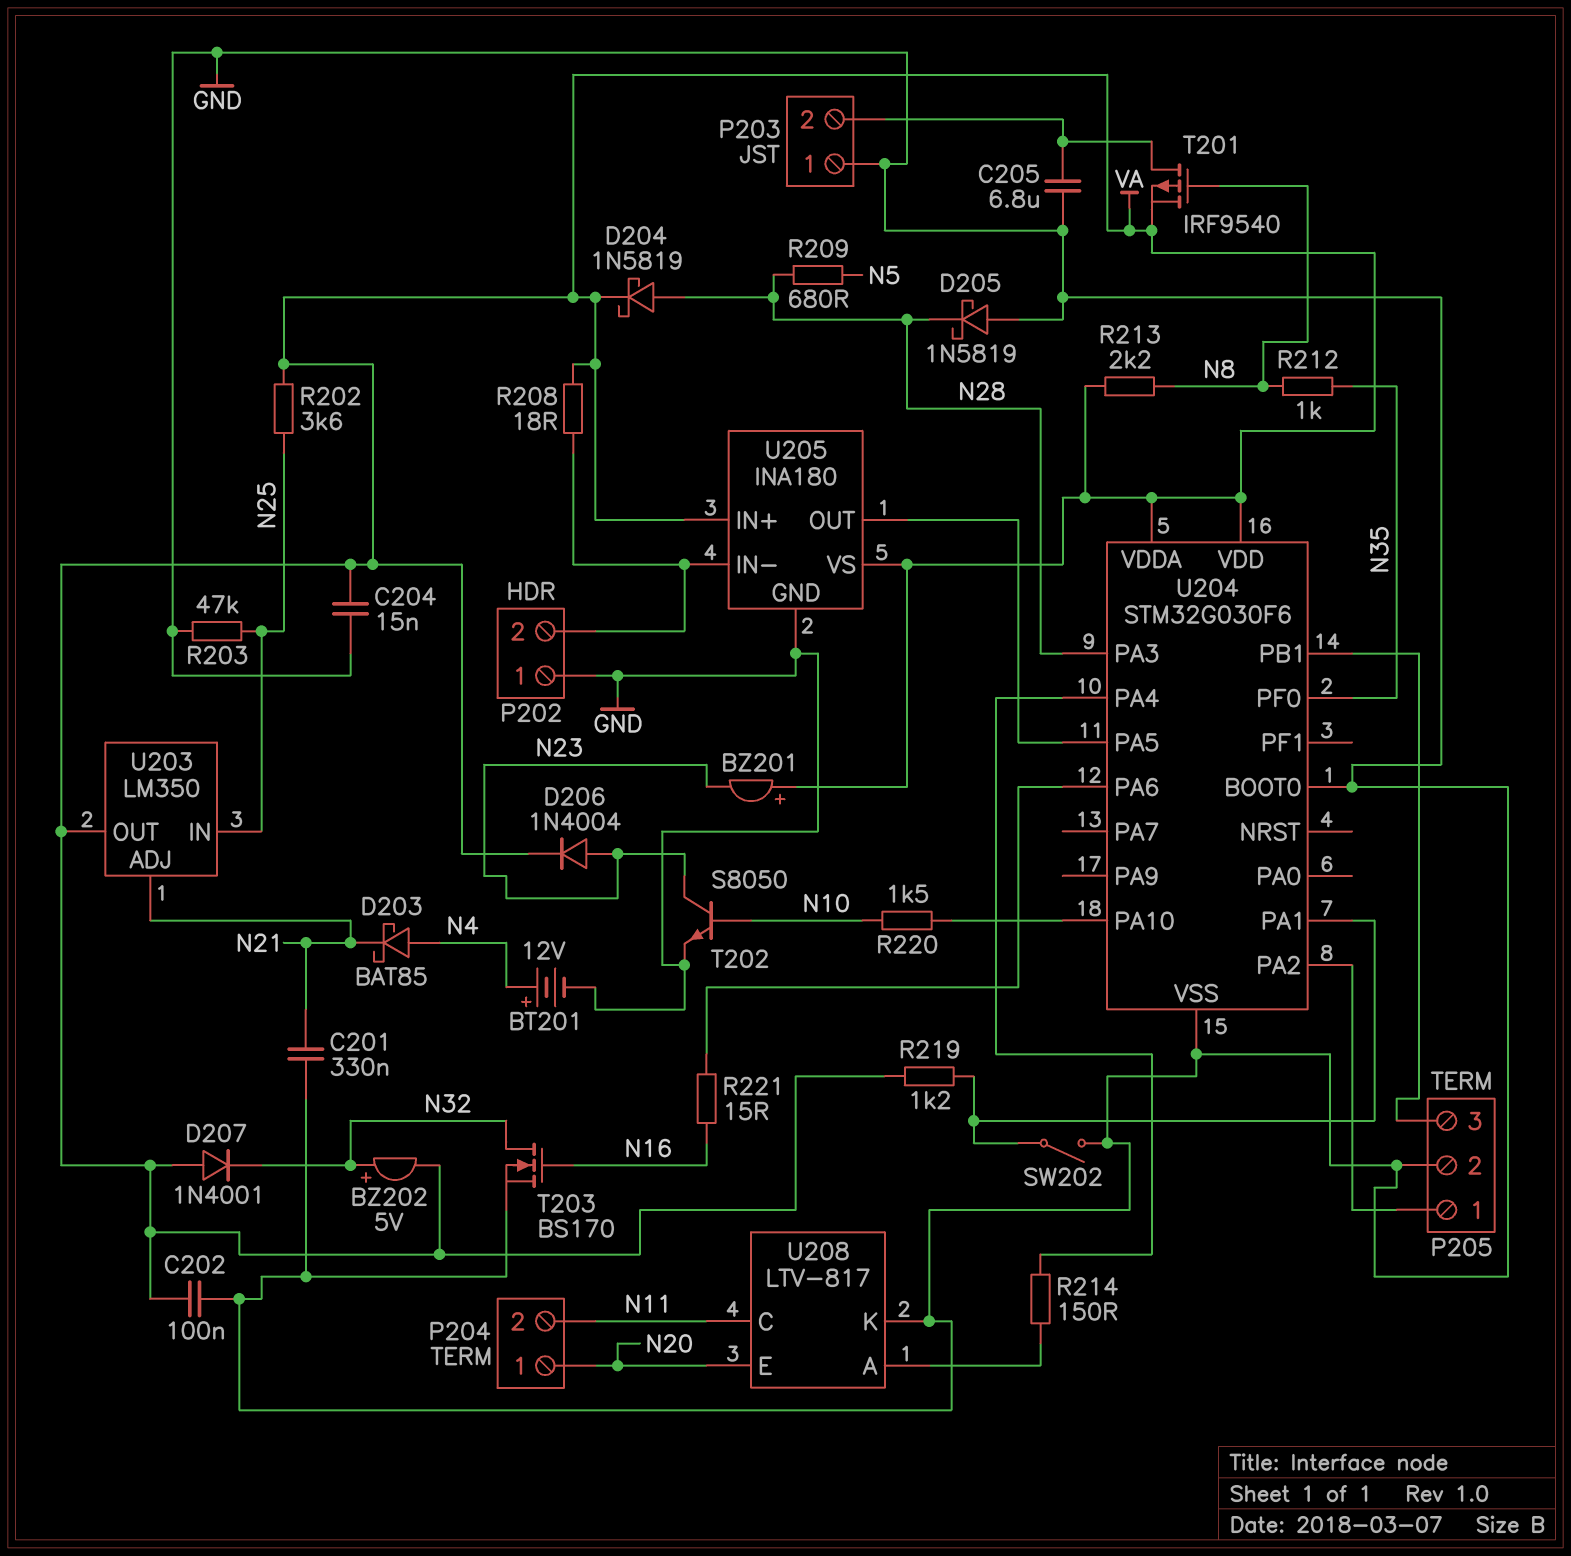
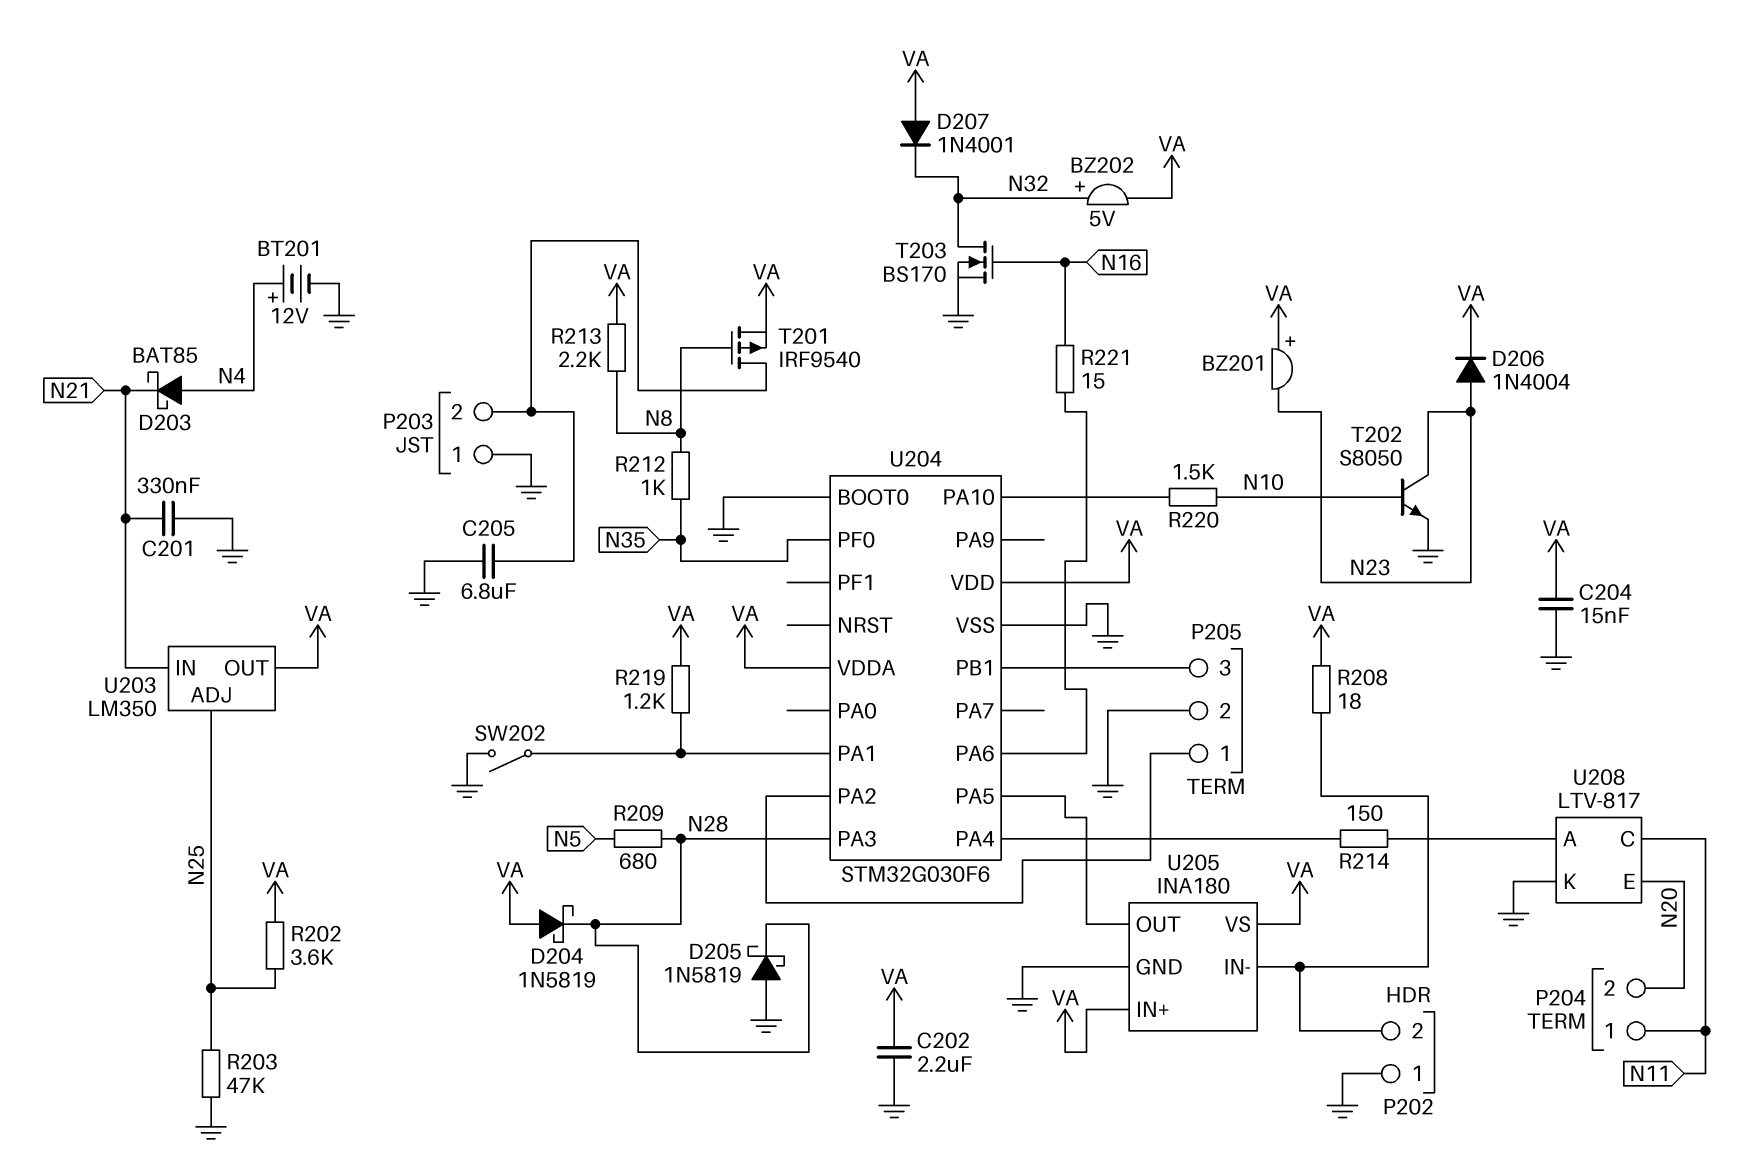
C202: 100nF (GND, VA) -> 2.2uF (GND, VA)
D204: schottky 1N5819 (A N28, K VA) -> schottky 1N5819 (A VA, K N28)
P204 pin 1: N20 -> N11
P204 pin 2: N11 -> N20
U203 pin ADJ: N21 -> N25
U203 pin IN: N25 -> N21

